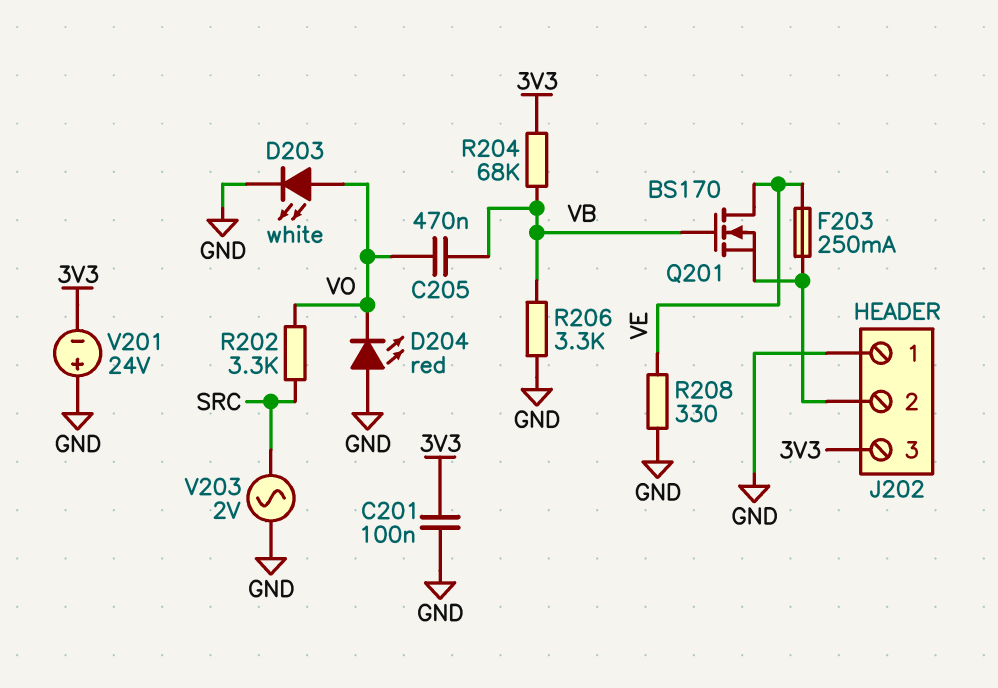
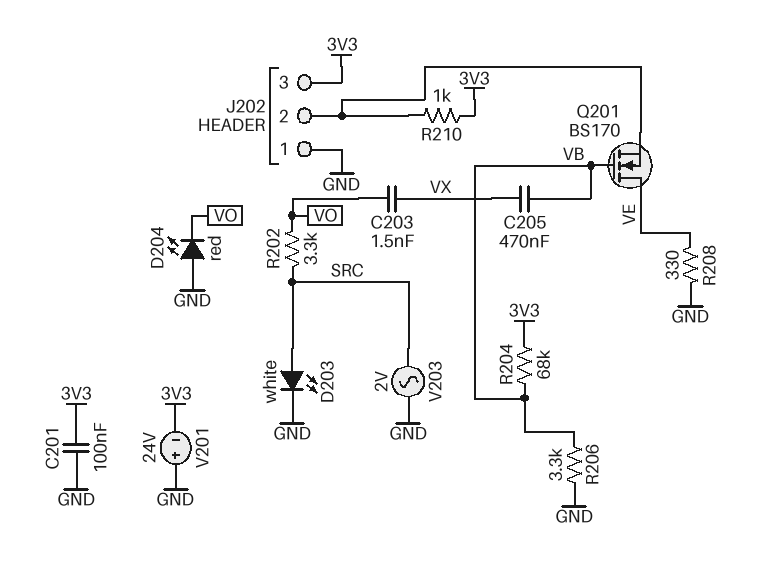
C203: none -> 1.5nF (VO, VX)
C205: 470nF (VB, VO) -> 470nF (VB, VX)
D203: LED white (A VO, K GND) -> LED white (A SRC, K GND)
F203: 250mA (J202/2, VE) -> none
R210: none -> 1k (3V3, J202/2)

